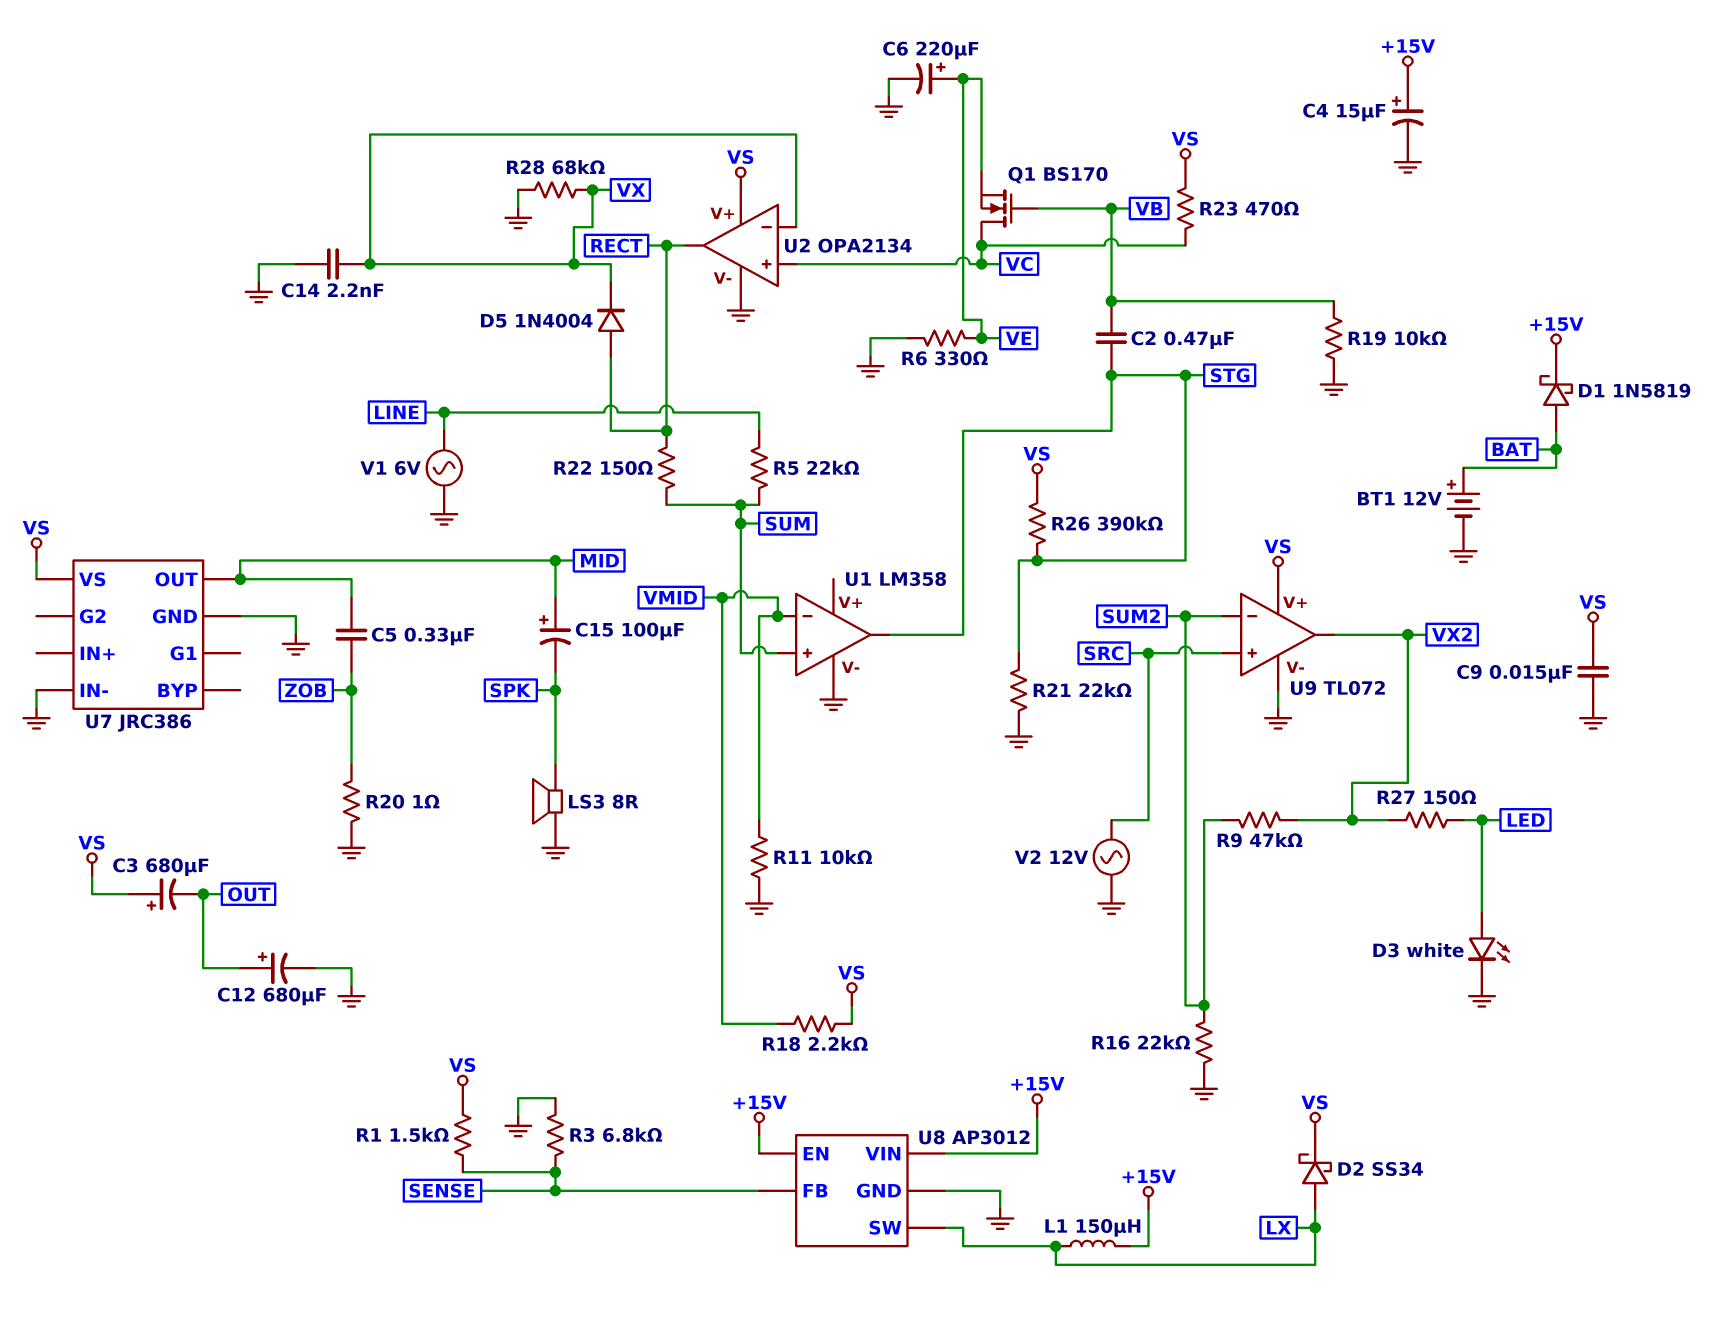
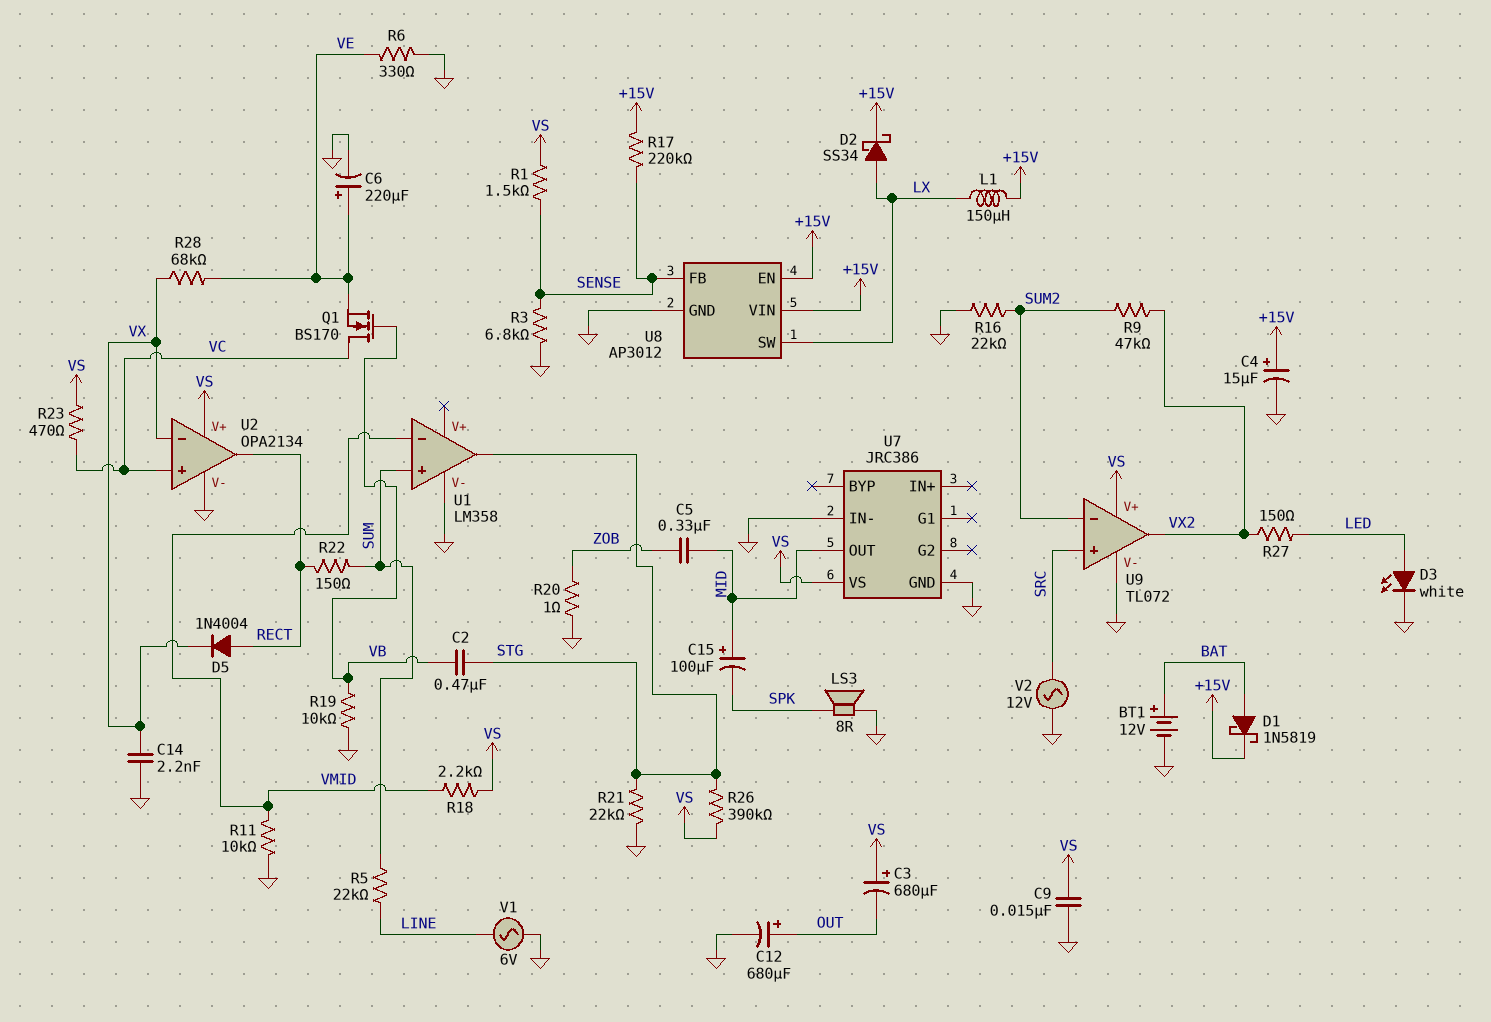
D2: schottky SS34 (A LX, K VS) -> schottky SS34 (A LX, K +15V)
R17: none -> 220k (+15V, SENSE)
R28: 68k (GND, VX) -> 68k (VE, VX)

